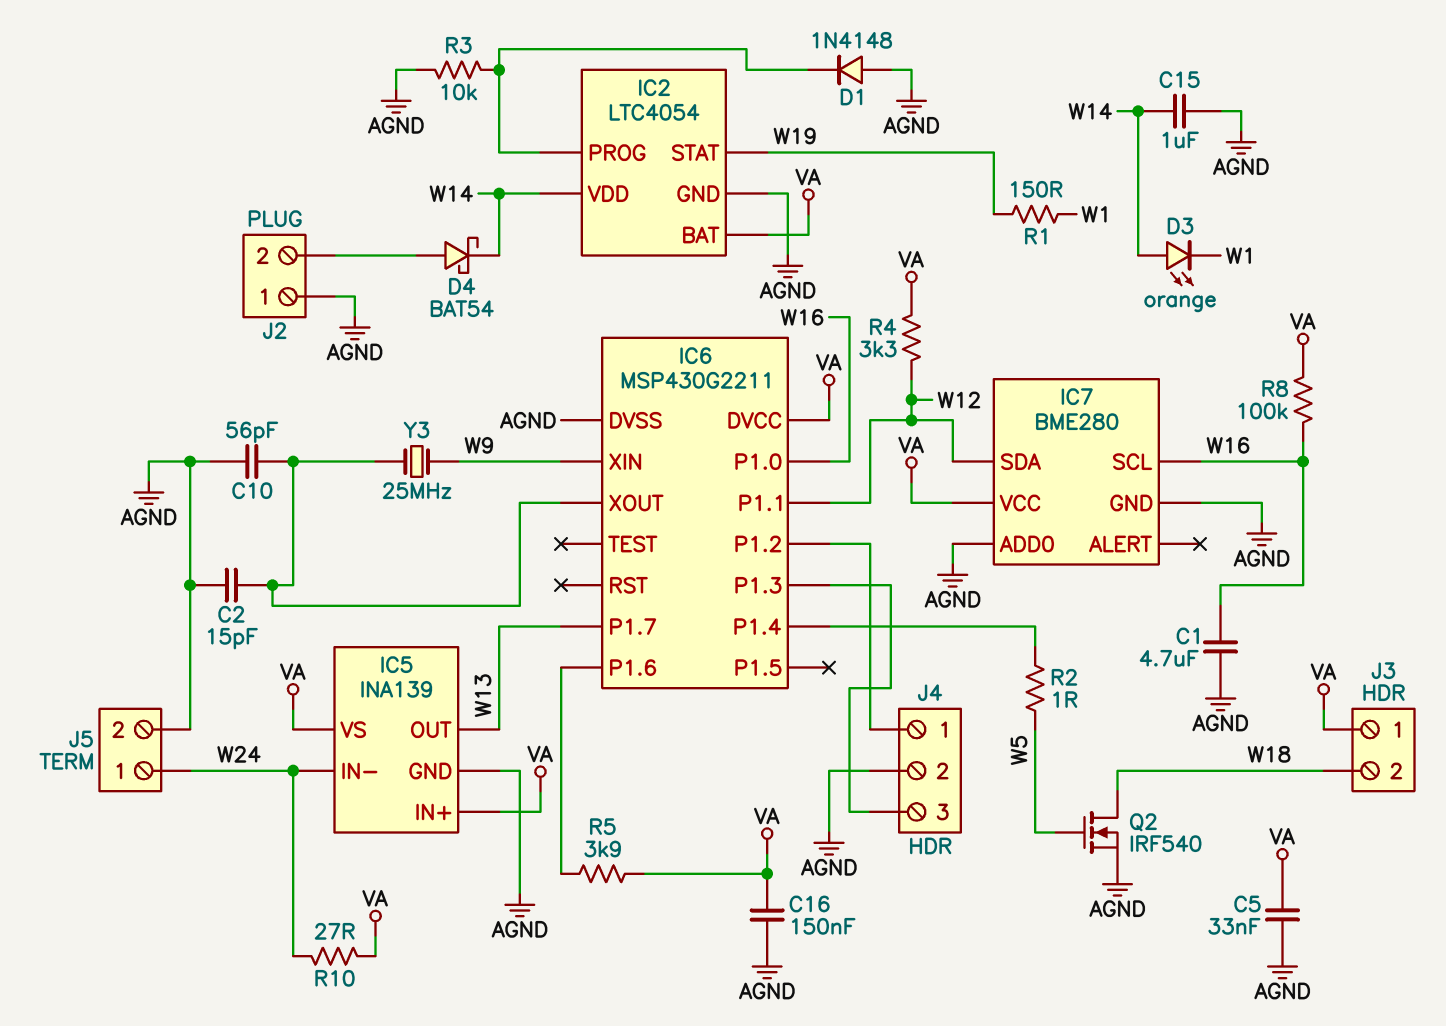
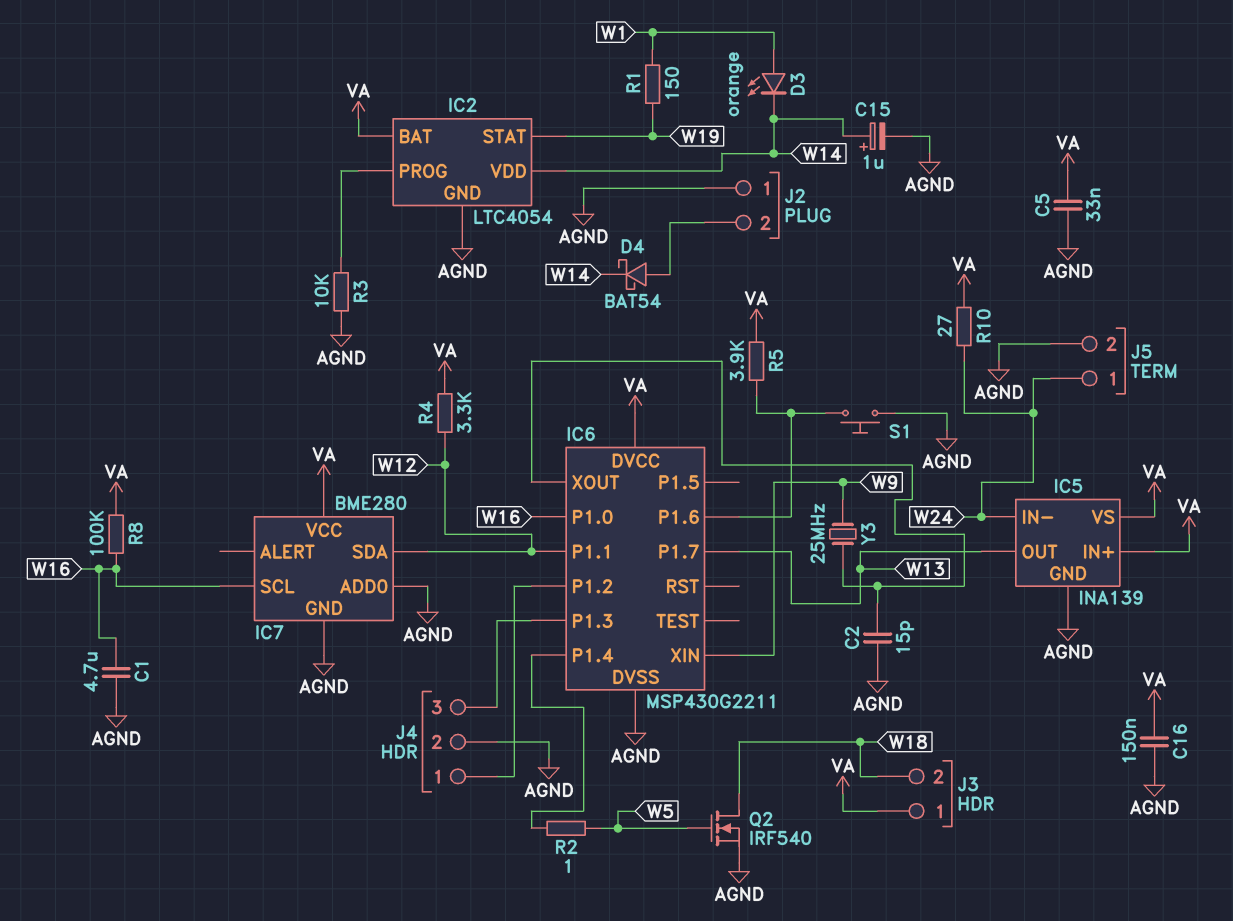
C10: 56pF (AGND, IC6/XOUT) -> none
C15: 1uF (AGND, W14) -> 1uF (plus W14, minus AGND)
D1: diode 1N4148 (A AGND, K IC2/PROG) -> none
D3: LED orange (A W14, K W1) -> LED orange (A W1, K W14)
S1: none -> button (AGND, IC6/P1.6)

